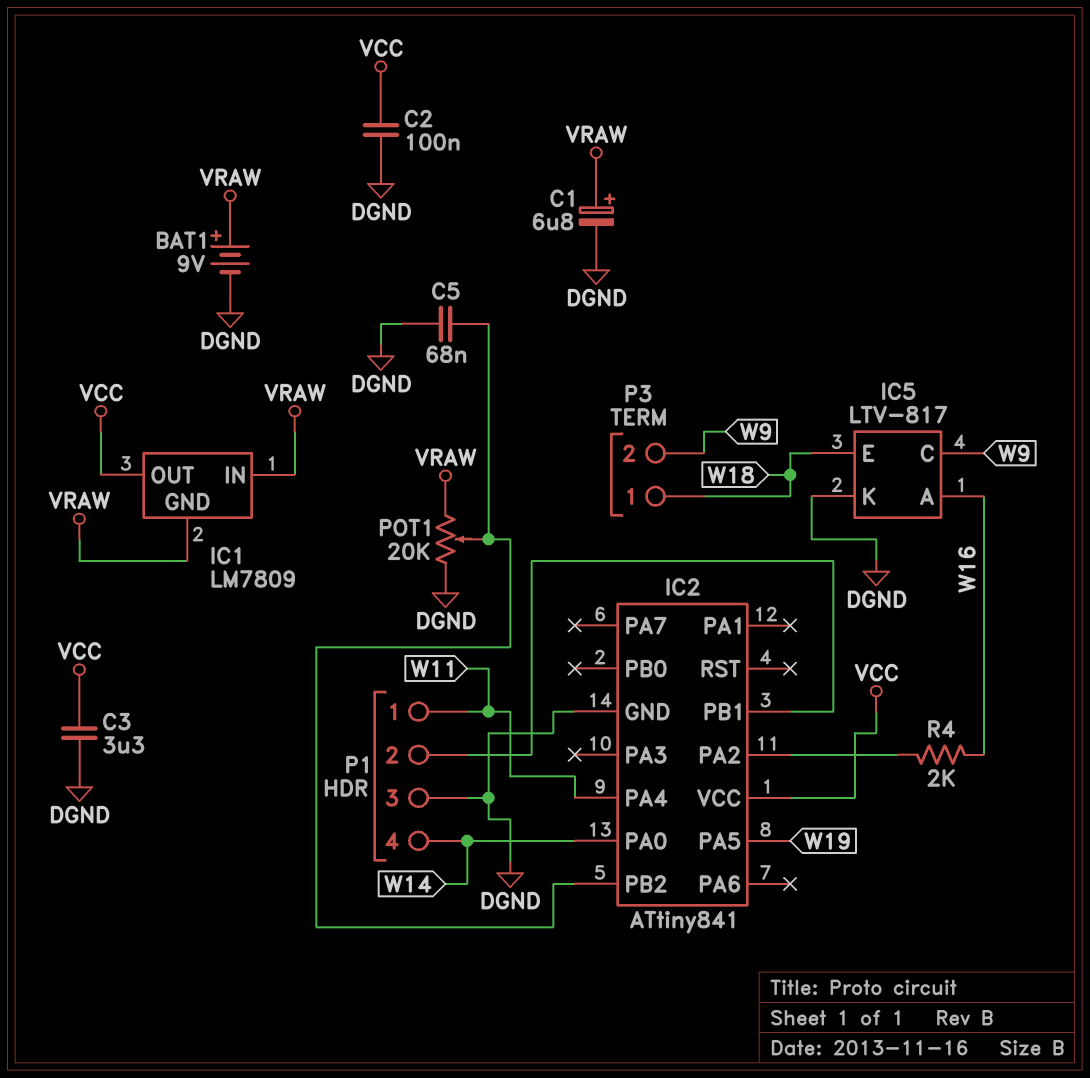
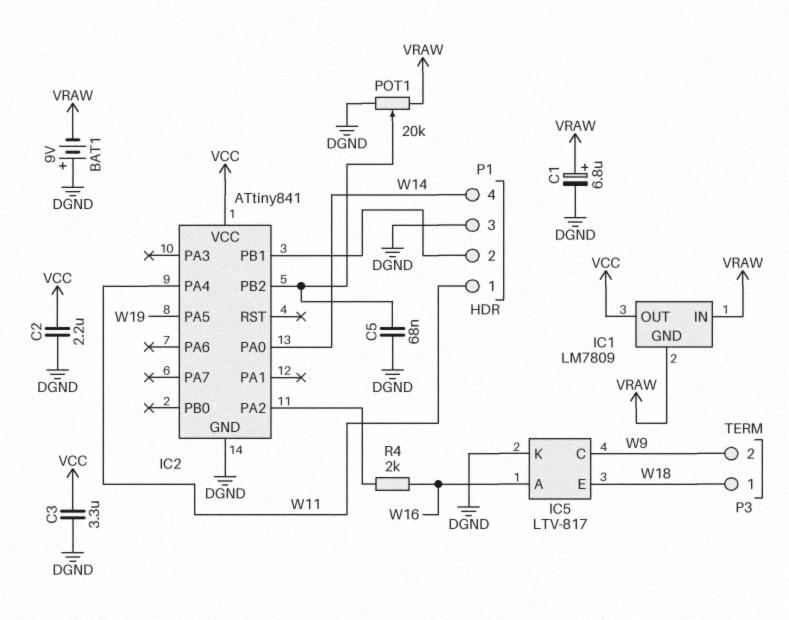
BAT1: 9V (plus VRAW, minus DGND) -> 9V (plus DGND, minus VRAW)
C2: 100nF (DGND, VCC) -> 2.2uF (DGND, VCC)

